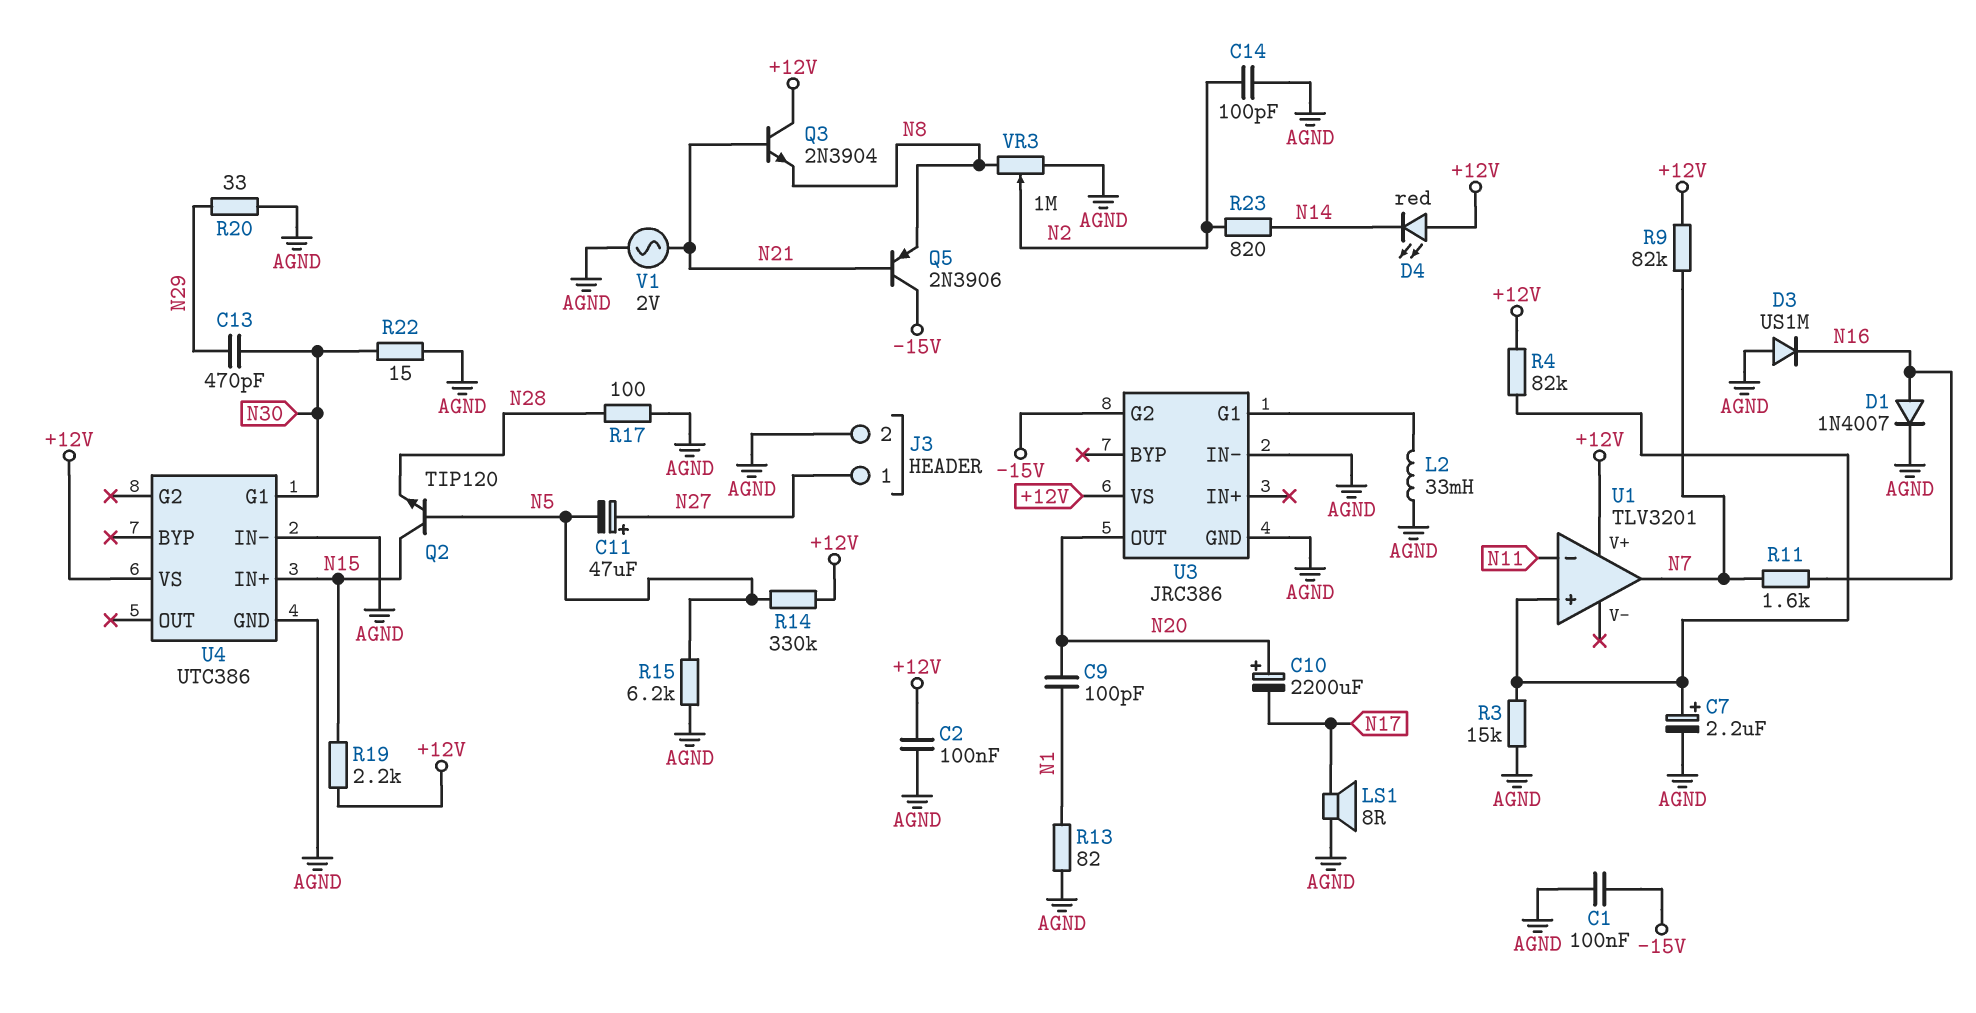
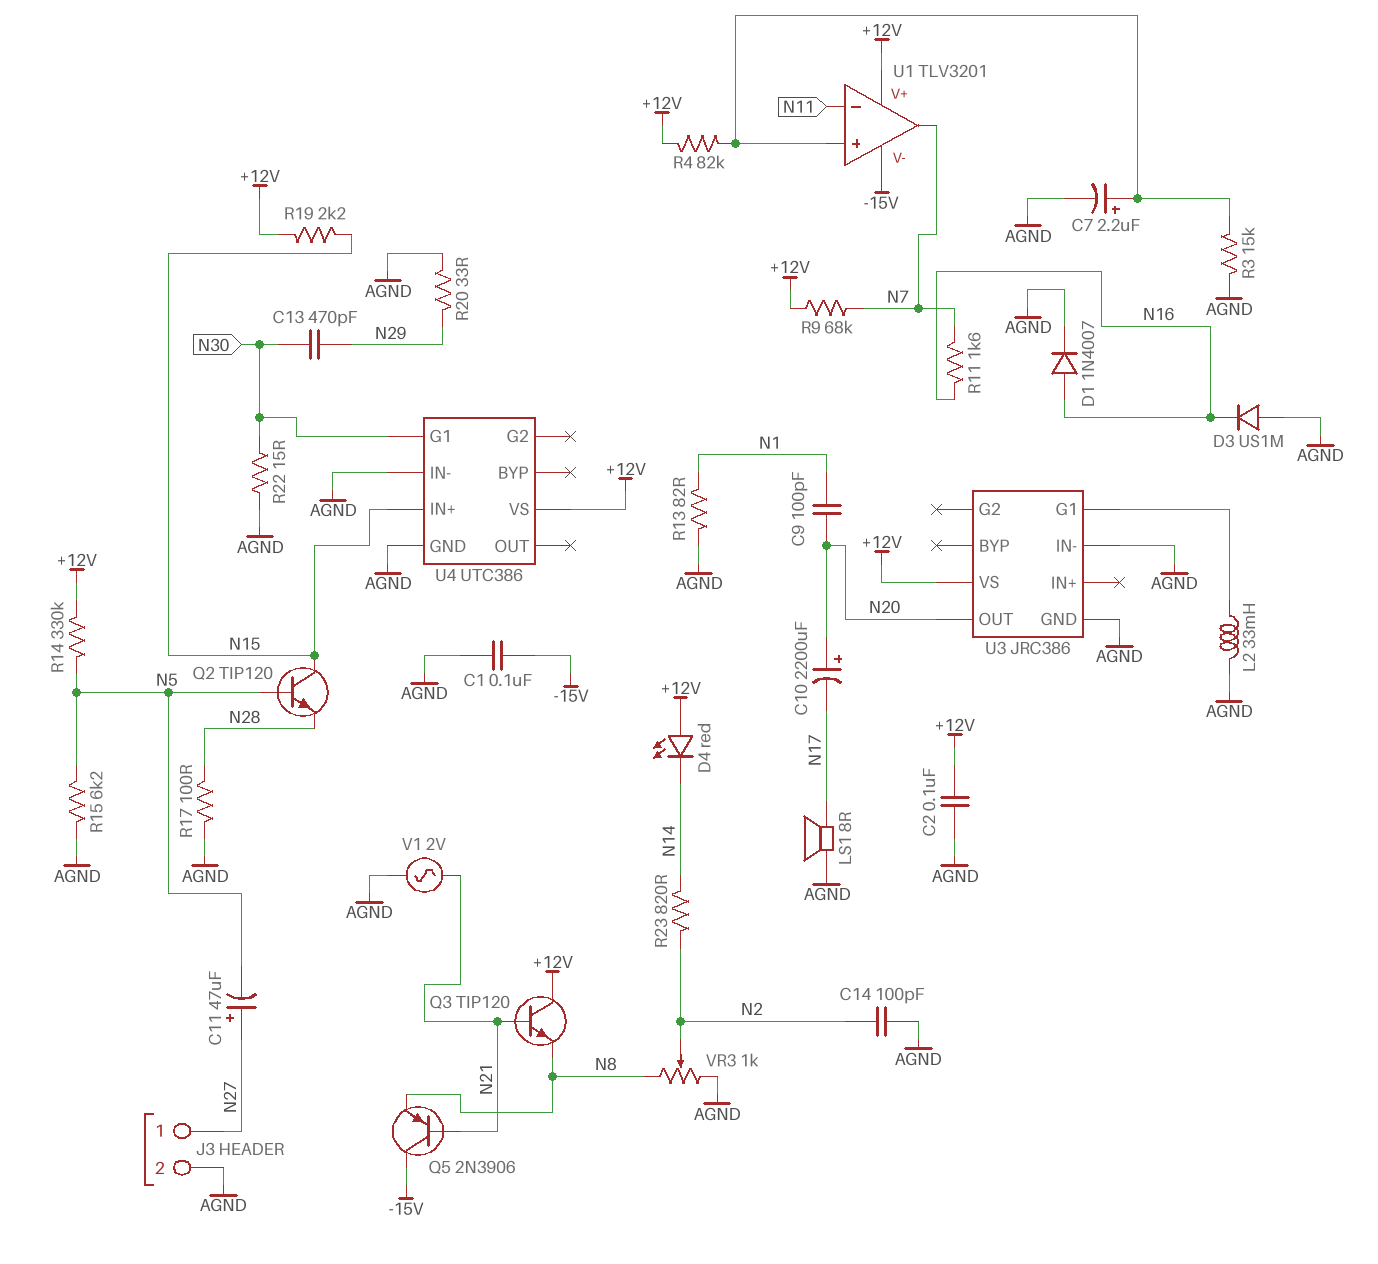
Q3: NPN 2N3904 (B N21, C +12V, E N8) -> NPN TIP120 (B N21, C +12V, E N8)
R9: 82k (+12V, N7) -> 68k (+12V, N7)
U1 pin V-: none -> -15V
U3 pin G2: -15V -> none
VR3: 1M (AGND, N8, wiper N2) -> 1k (AGND, N8, wiper N2)

